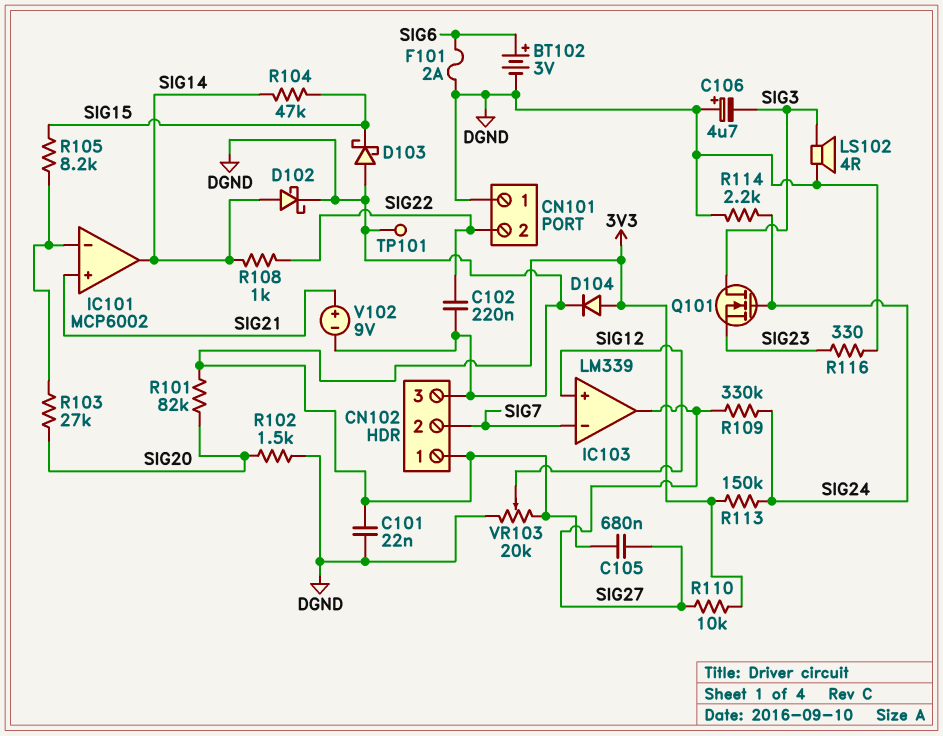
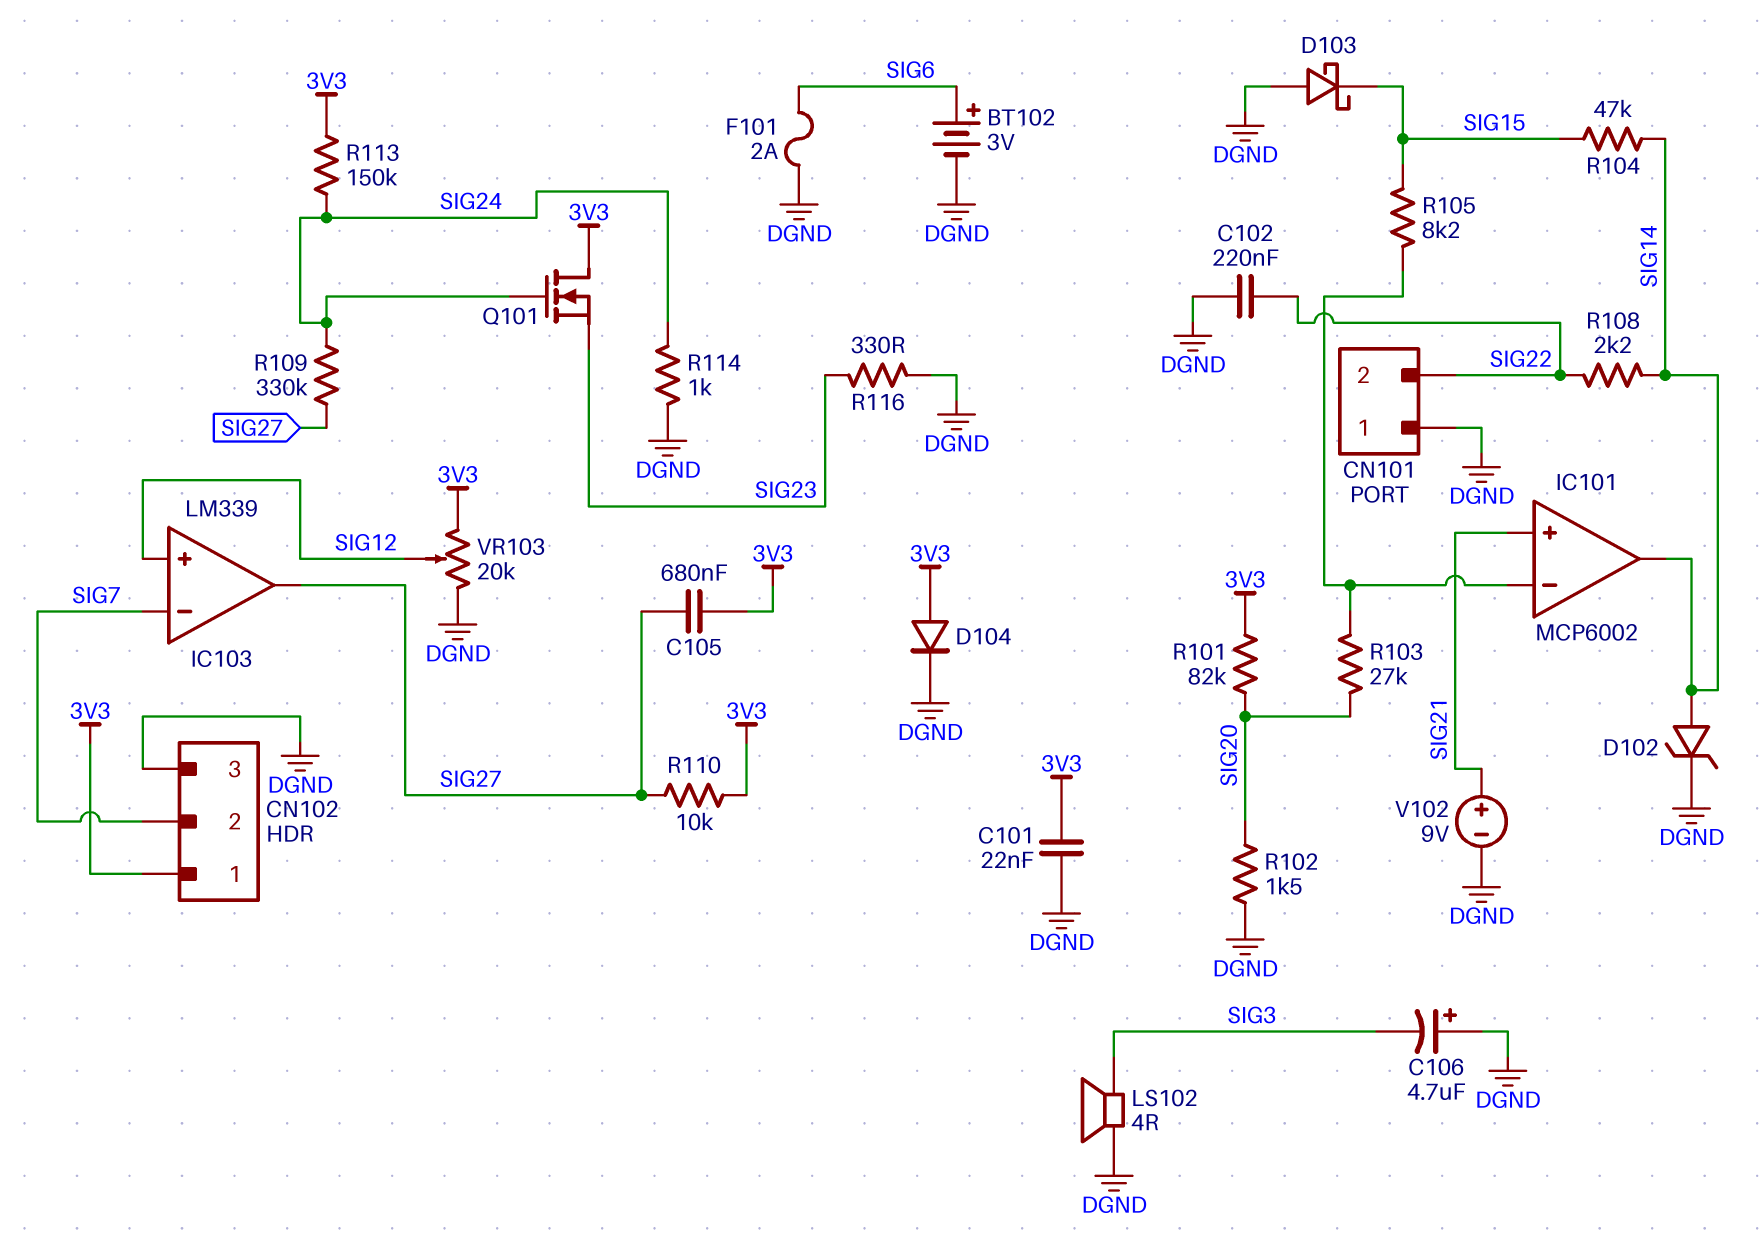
D102: schottky (A SIG14, K DGND) -> zener (A SIG14, K DGND)
Q101: NMOS (G SIG24, D SIG3, S SIG23) -> NMOS (G SIG24, D 3V3, S SIG23)
R108: 1k (SIG14, SIG22) -> 2.2k (SIG14, SIG22)
R114: 2.2k (DGND, SIG24) -> 1k (DGND, SIG24)
TP101: test point (DGND) -> none

